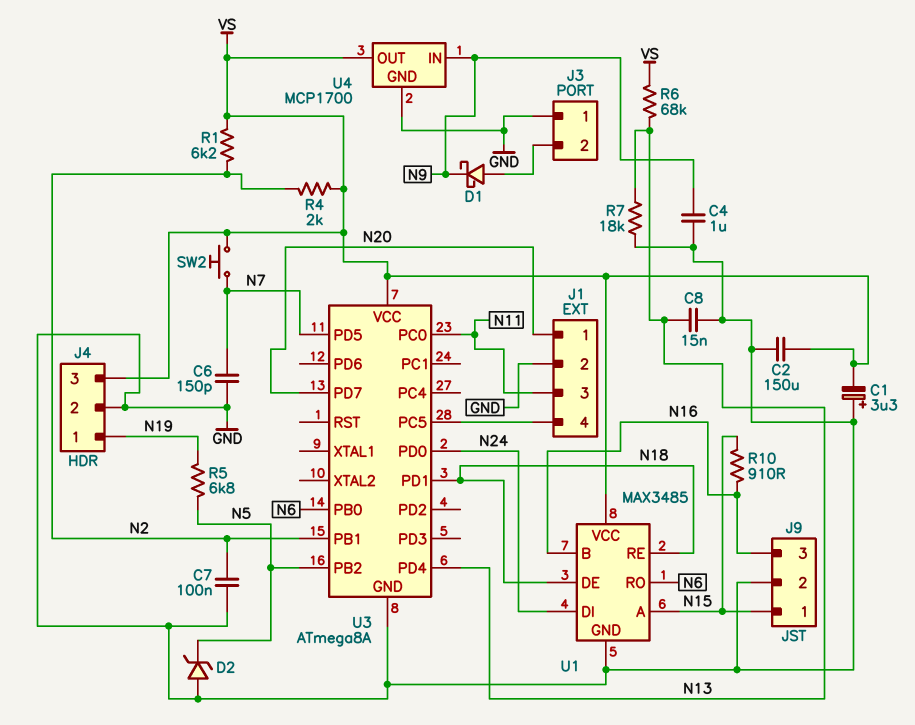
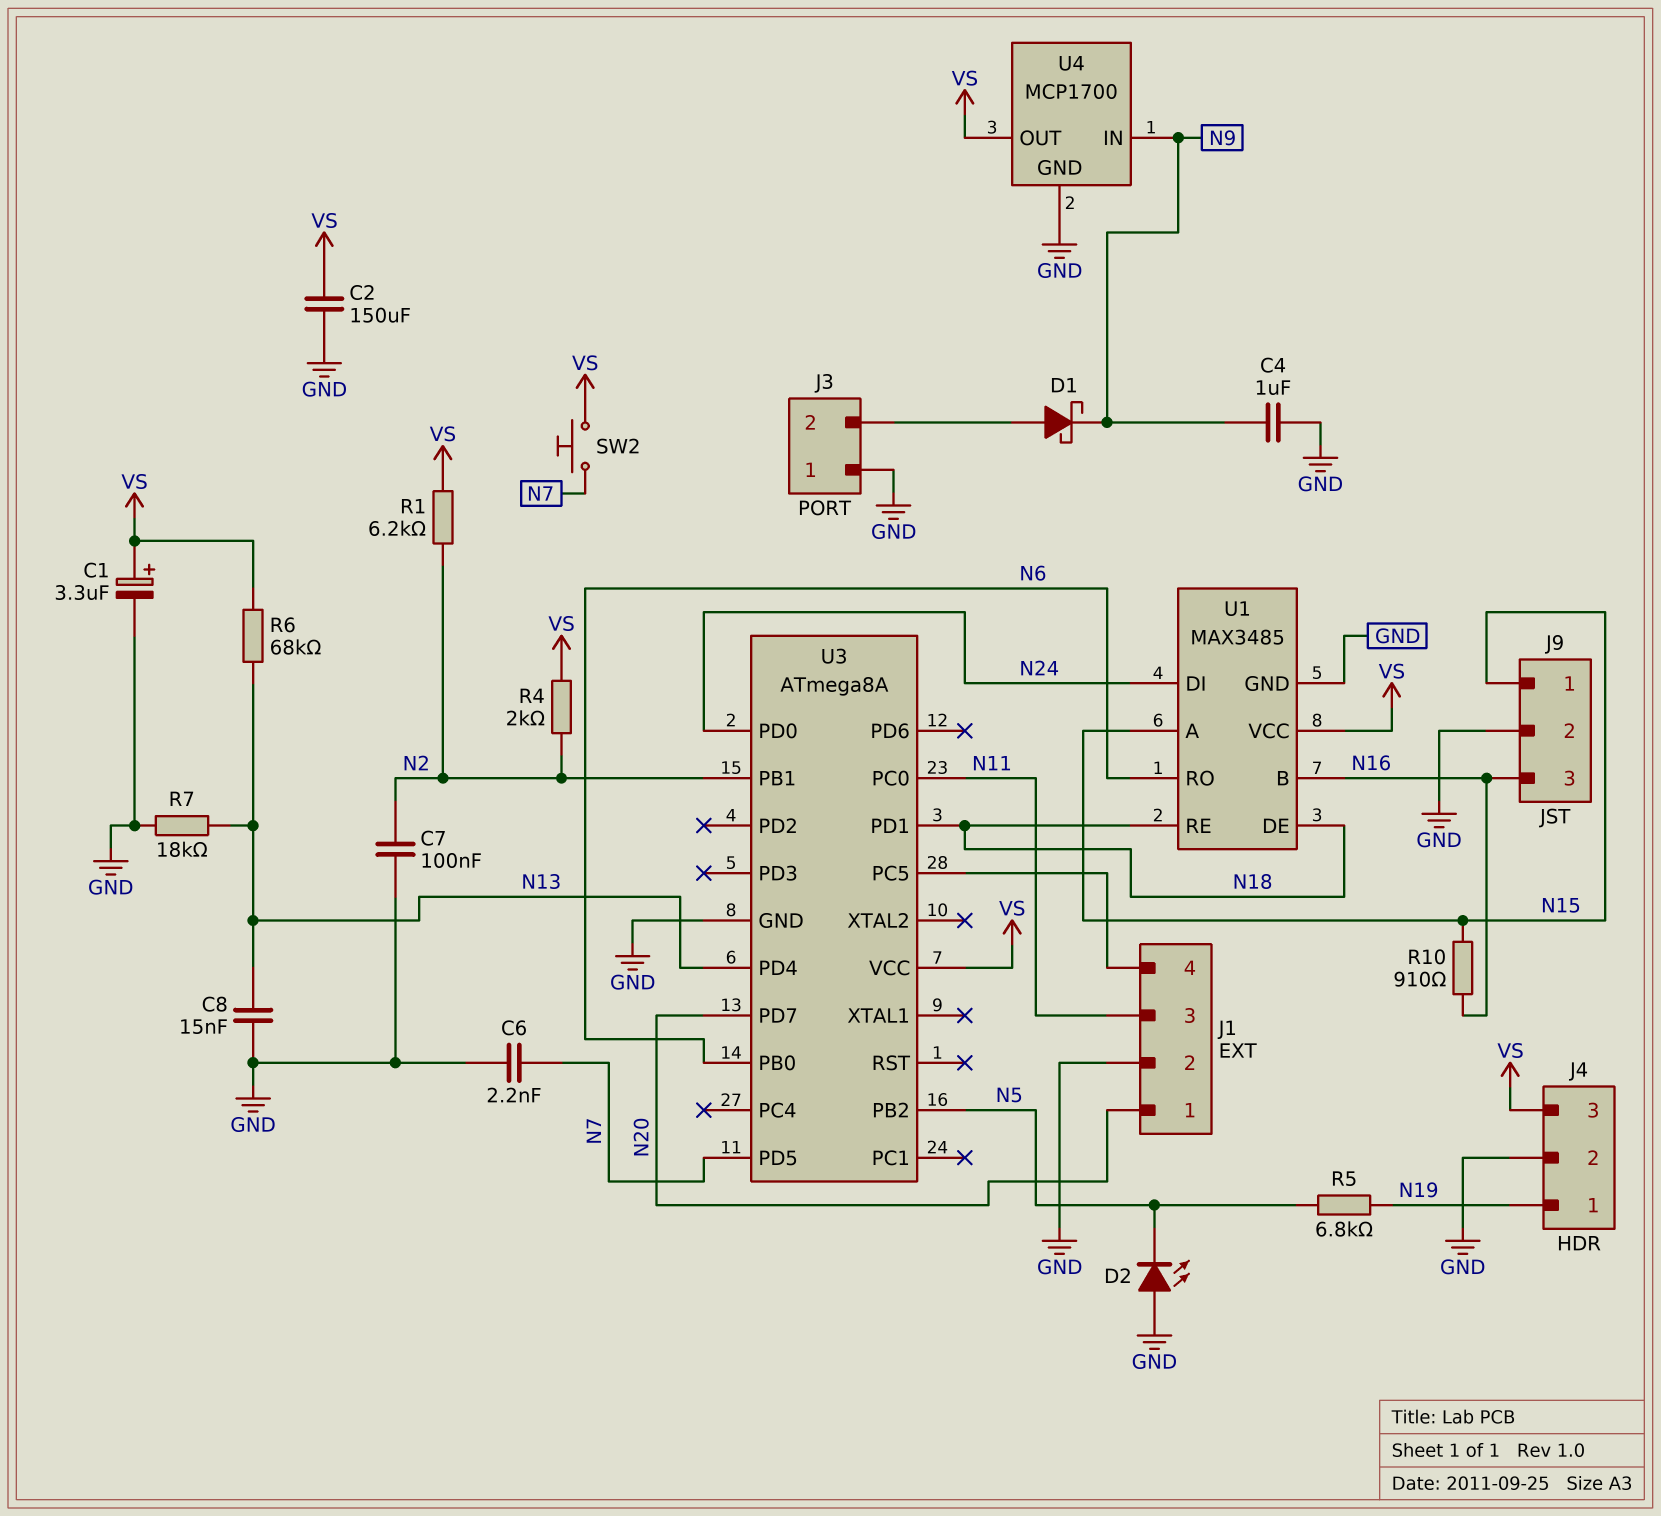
C1: 3.3uF (plus GND, minus VS) -> 3.3uF (plus VS, minus GND)
C6: 150pF (GND, N7) -> 2.2nF (GND, N7)
D2: zener (A GND, K N5) -> LED (A GND, K N5)

